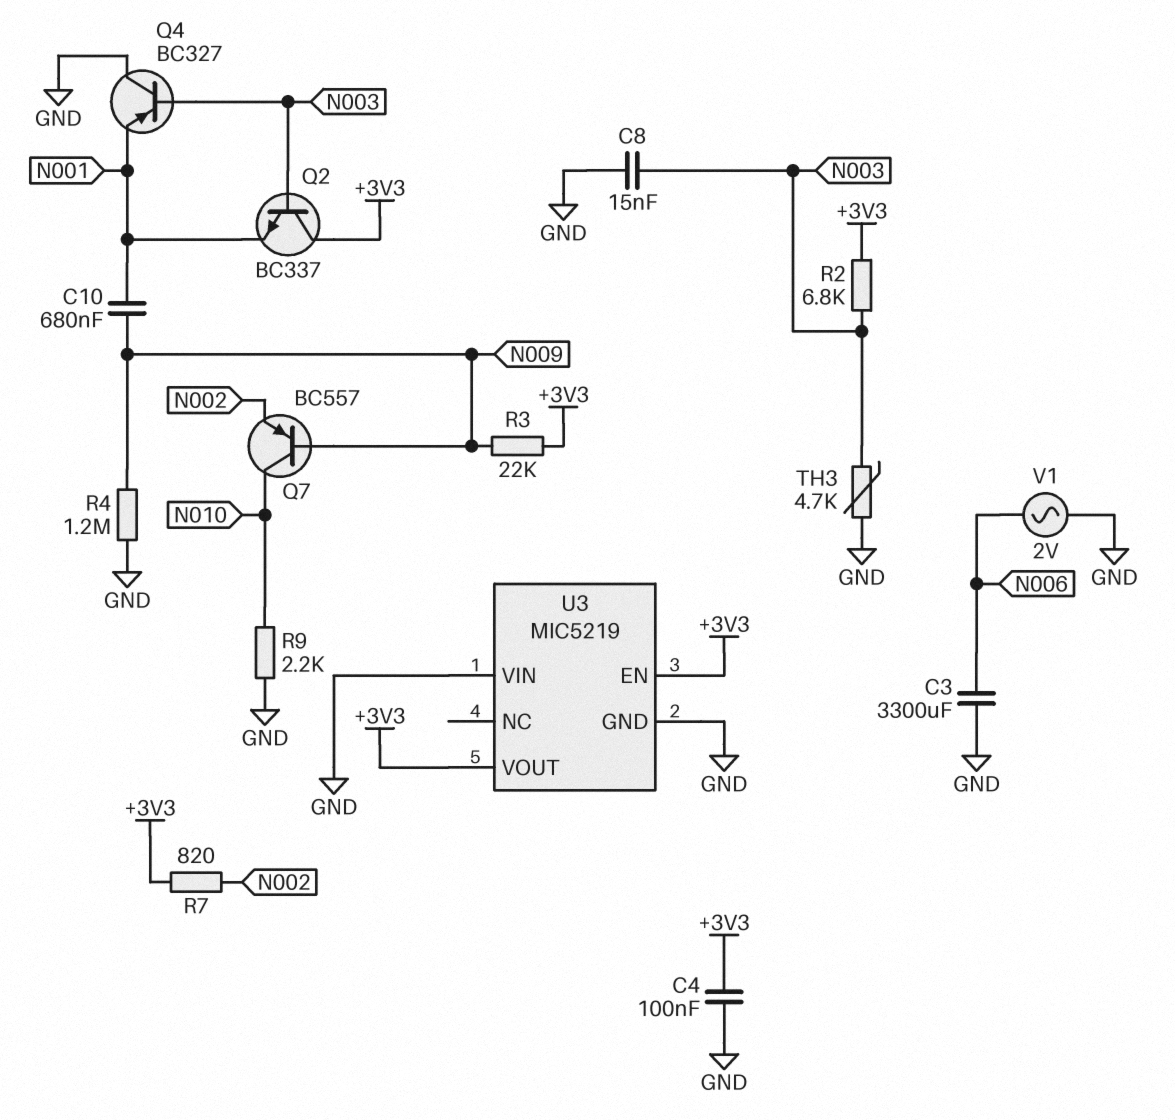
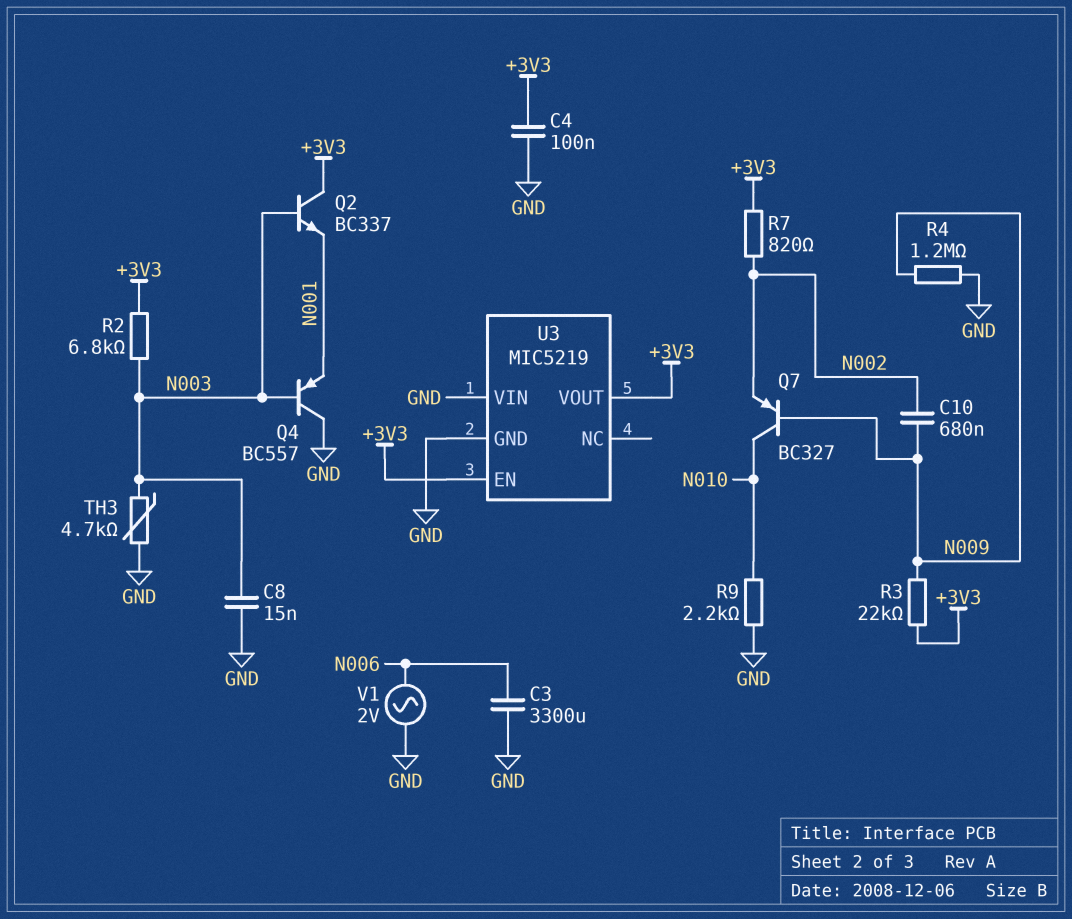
C10: 680nF (N001, N009) -> 680nF (N002, N009)
Q4: PNP BC327 (B N003, C GND, E N001) -> PNP BC557 (B N003, C GND, E N001)
Q7: PNP BC557 (B N009, C N010, E N002) -> PNP BC327 (B N009, C N010, E N002)

